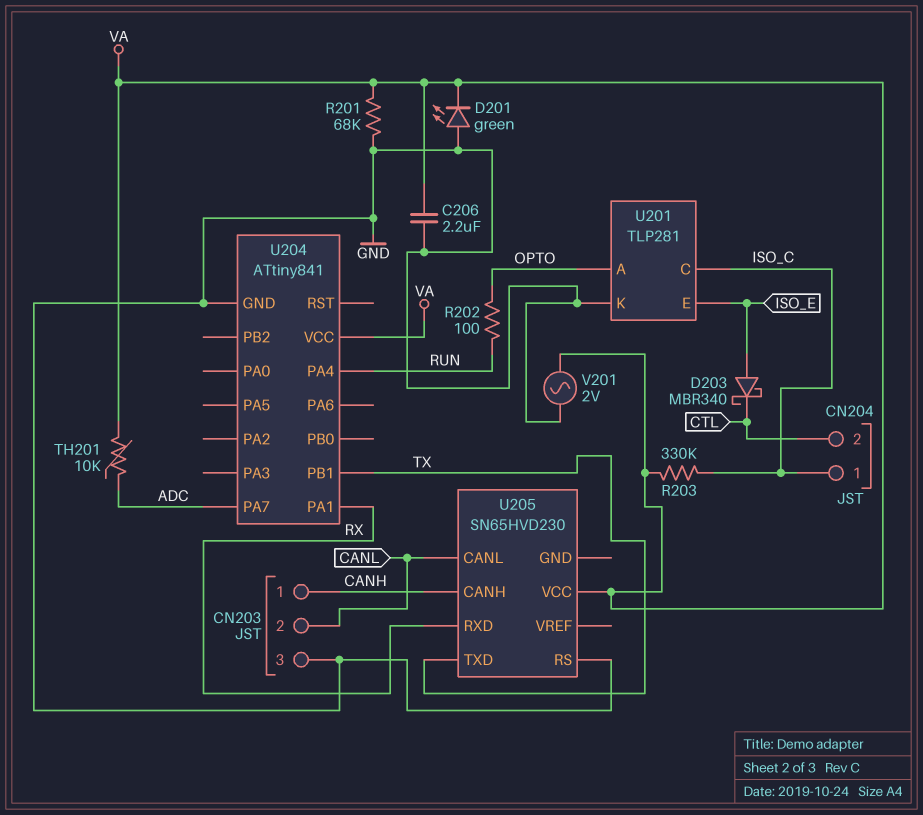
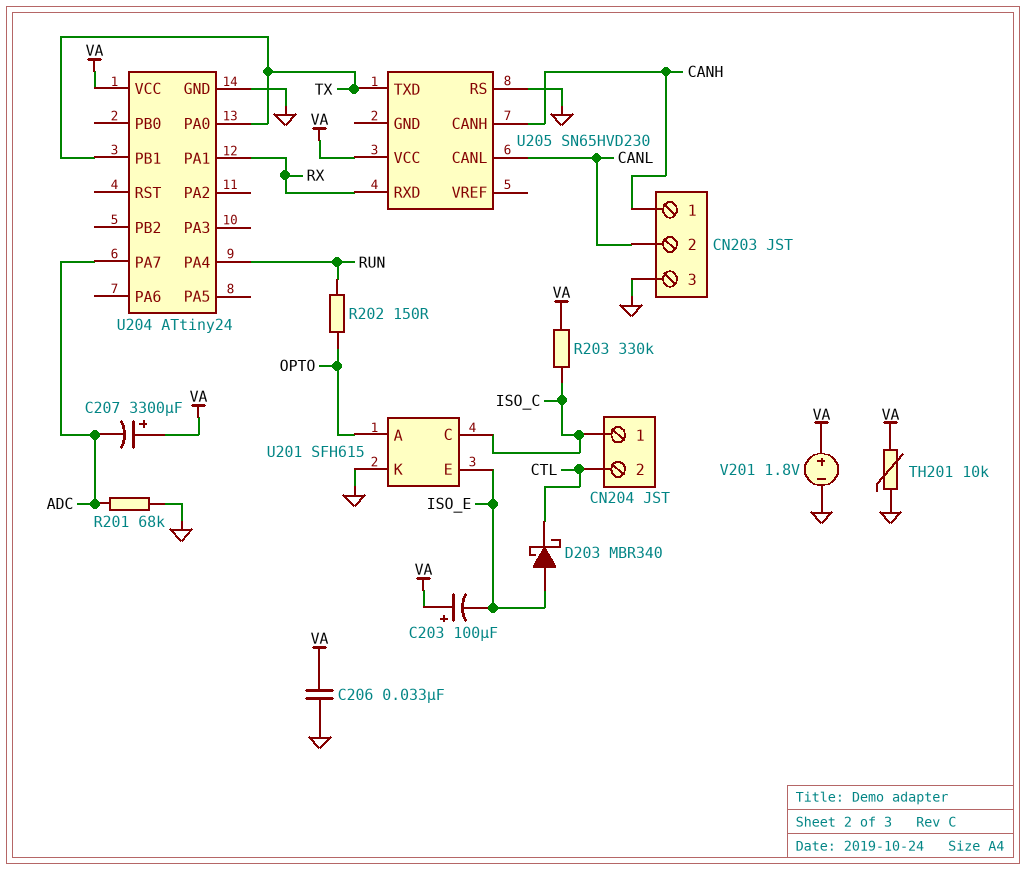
C203: none -> 100uF (plus VA, minus ISO_E)
C206: 2.2uF (GND, VA) -> 33nF (GND, VA)
C207: none -> 3300uF (plus VA, minus ADC)
D201: LED green (A GND, K VA) -> none
R201: 68k (GND, VA) -> 68k (ADC, GND)
R202: 100 (OPTO, RUN) -> 150 (OPTO, RUN)
TH201: 10k (ADC, VA) -> 10k (GND, VA)
U201: TLP281 -> SFH615
U204: ATtiny841 -> ATtiny24
U204 pin PA0: none -> TX
V201: AC 2V (GND, VA) -> 1.8V (plus VA, minus GND)

